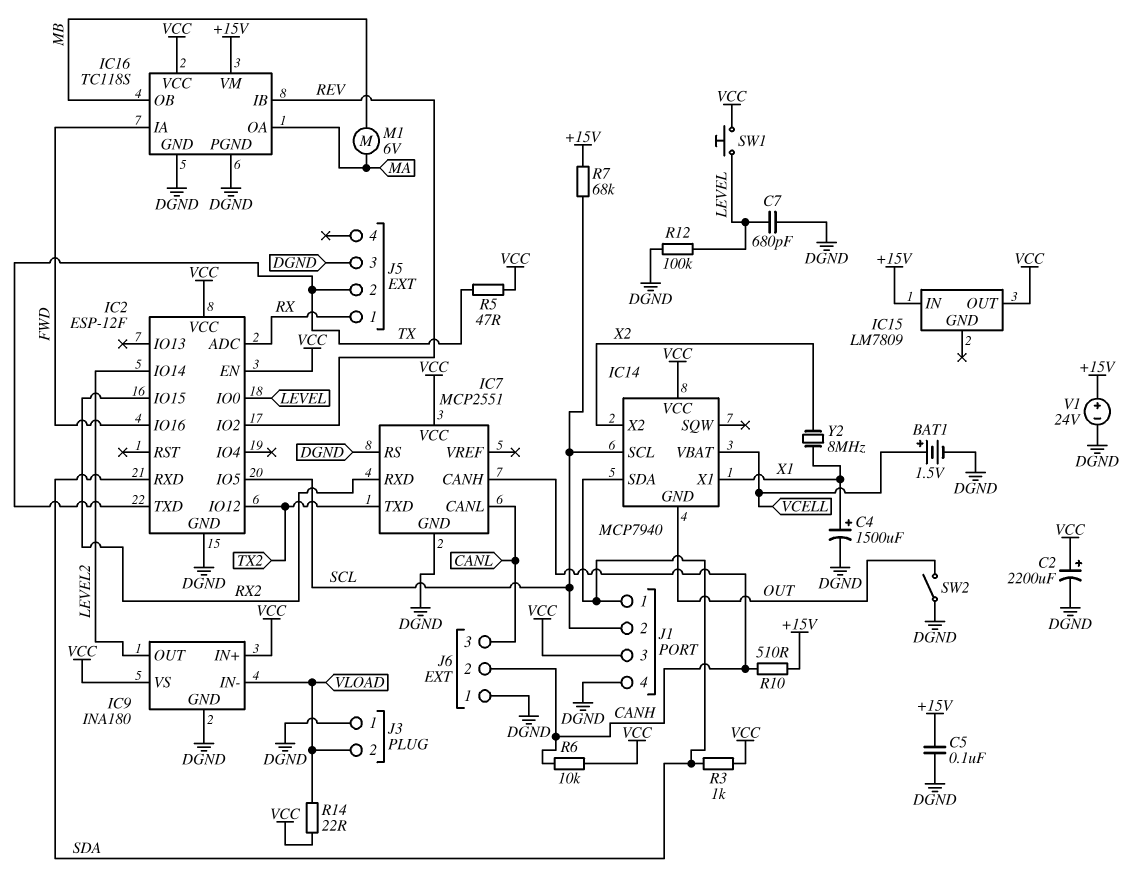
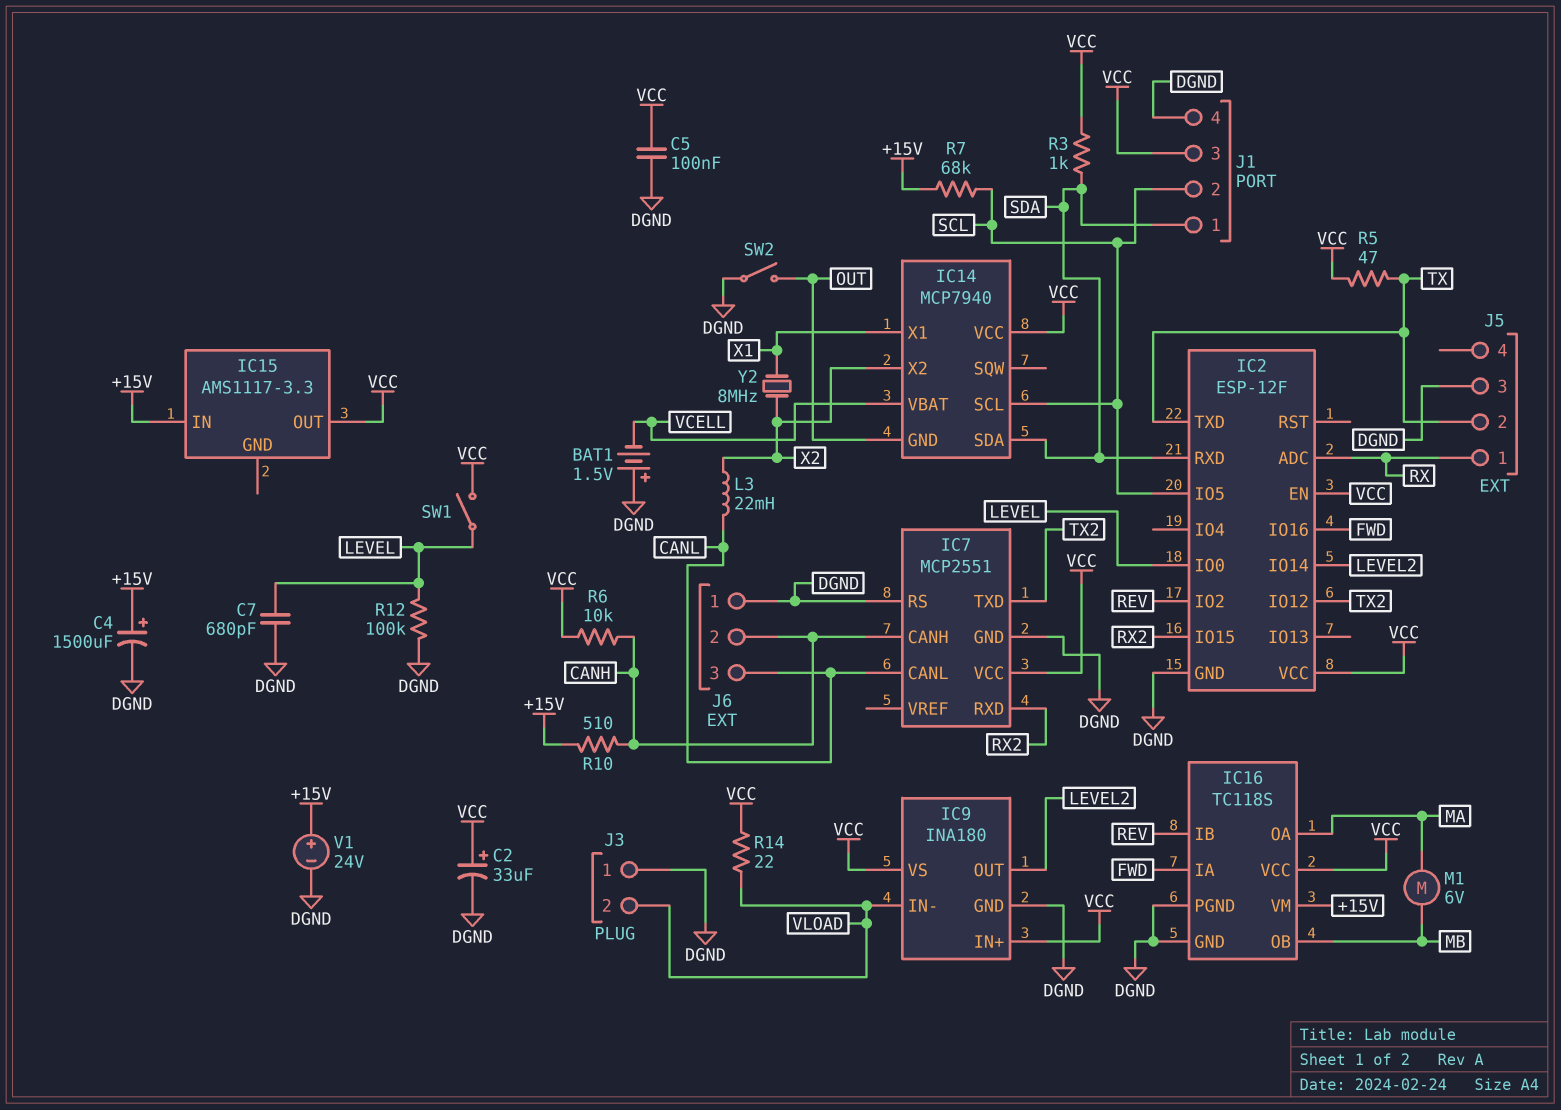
BAT1: 1.5V (plus VCELL, minus DGND) -> 1.5V (plus DGND, minus VCELL)
C2: 2200uF (plus VCC, minus DGND) -> 33uF (plus VCC, minus DGND)
C4: 1500uF (plus X1, minus DGND) -> 1500uF (plus +15V, minus DGND)
C5: 100nF (+15V, DGND) -> 100nF (DGND, VCC)
IC15: LM7809 -> AMS1117-3.3
L3: none -> 22mH (CANL, X2)
SW1: button (LEVEL, VCC) -> switch (LEVEL, VCC)

